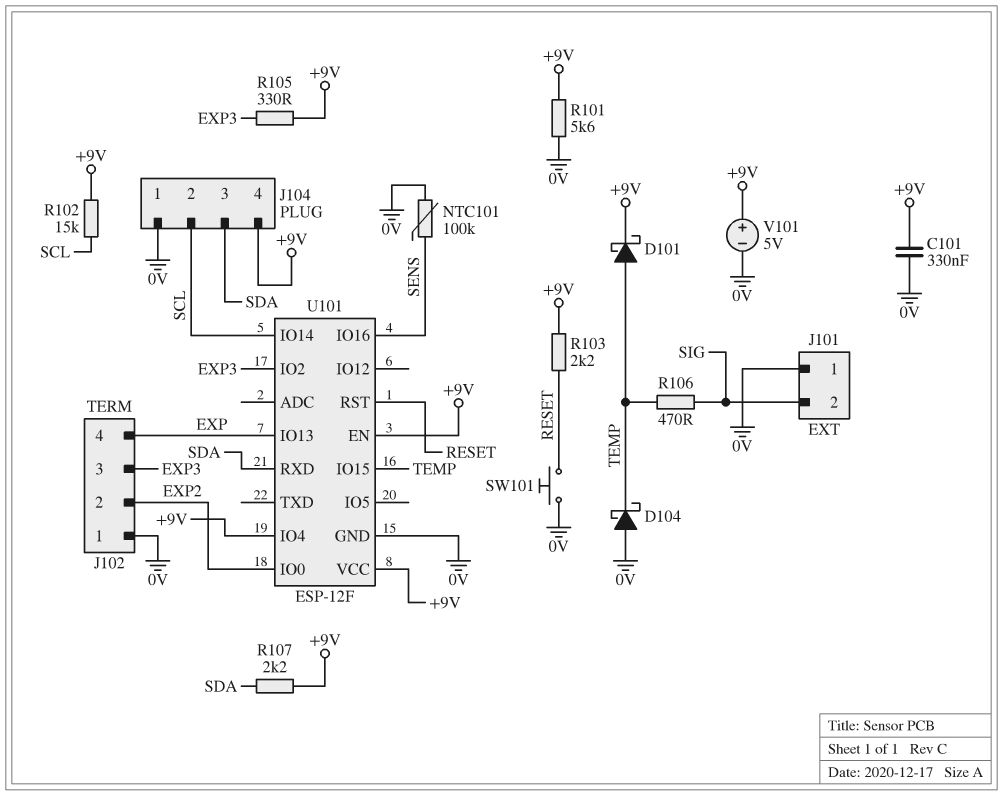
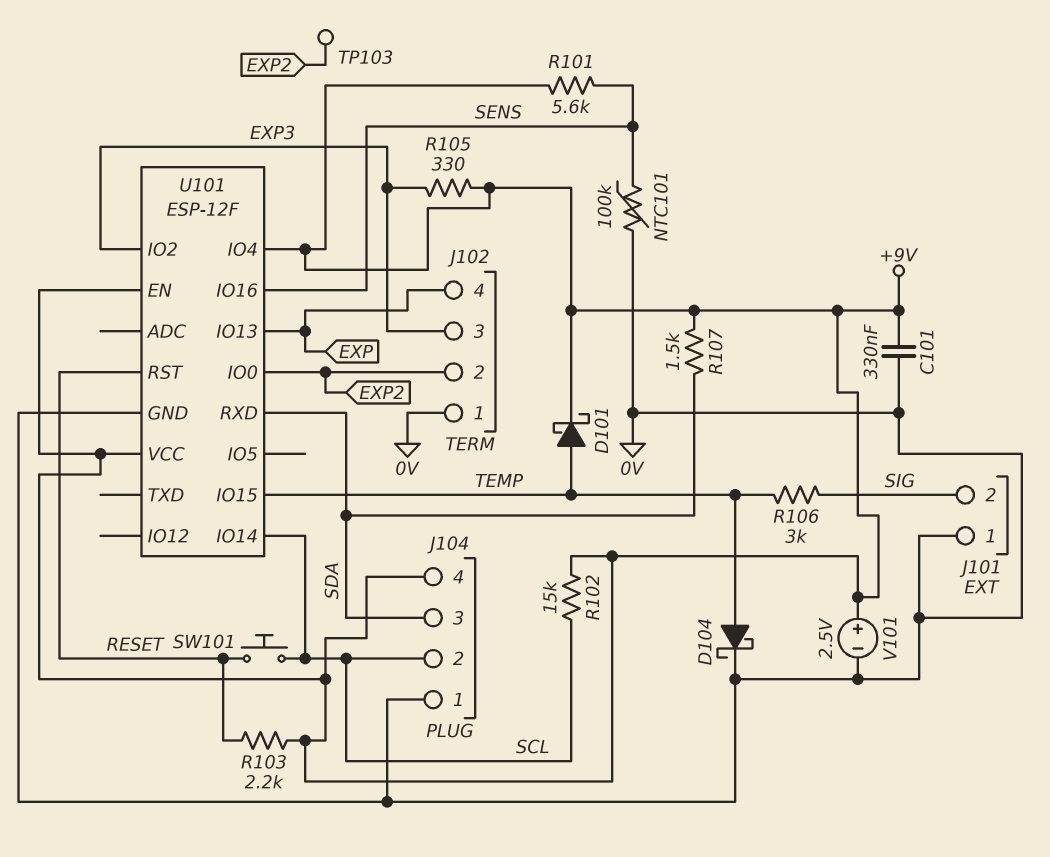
D104: schottky (A 0V, K TEMP) -> schottky (A TEMP, K 0V)
R101: 5.6k (+9V, 0V) -> 5.6k (+9V, SENS)
R106: 470 (SIG, TEMP) -> 3k (SIG, TEMP)
R107: 2.2k (+9V, SDA) -> 1.5k (+9V, SDA)
SW101: button (0V, RESET) -> button (RESET, SCL)
TP103: none -> test point (EXP2)
V101: 5V (plus +9V, minus 0V) -> 2.5V (plus +9V, minus 0V)

